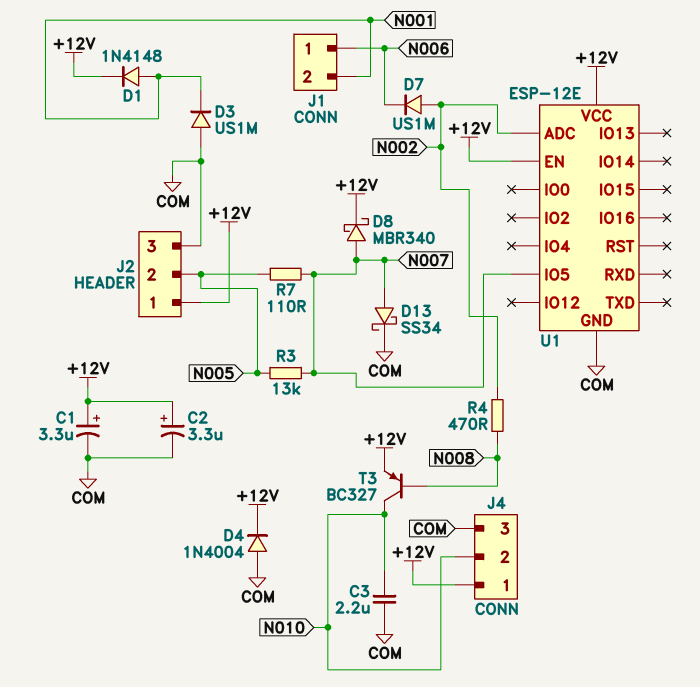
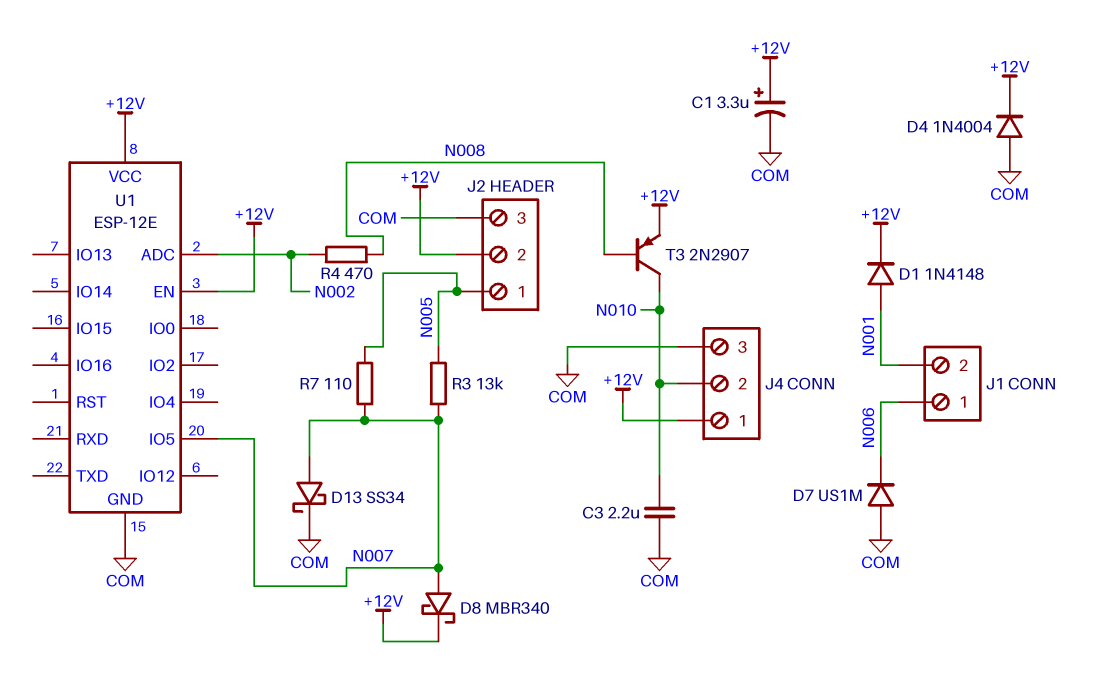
C2: 3.3uF (plus +12V, minus COM) -> none
D3: diode US1M (A COM, K N001) -> none
D7: diode US1M (A N002, K N006) -> diode US1M (A COM, K N006)
J2 pin 1: +12V -> N005
J2 pin 2: N005 -> +12V
T3: PNP BC327 (B N008, C N010, E +12V) -> PNP 2N2907 (B N008, C N010, E +12V)

